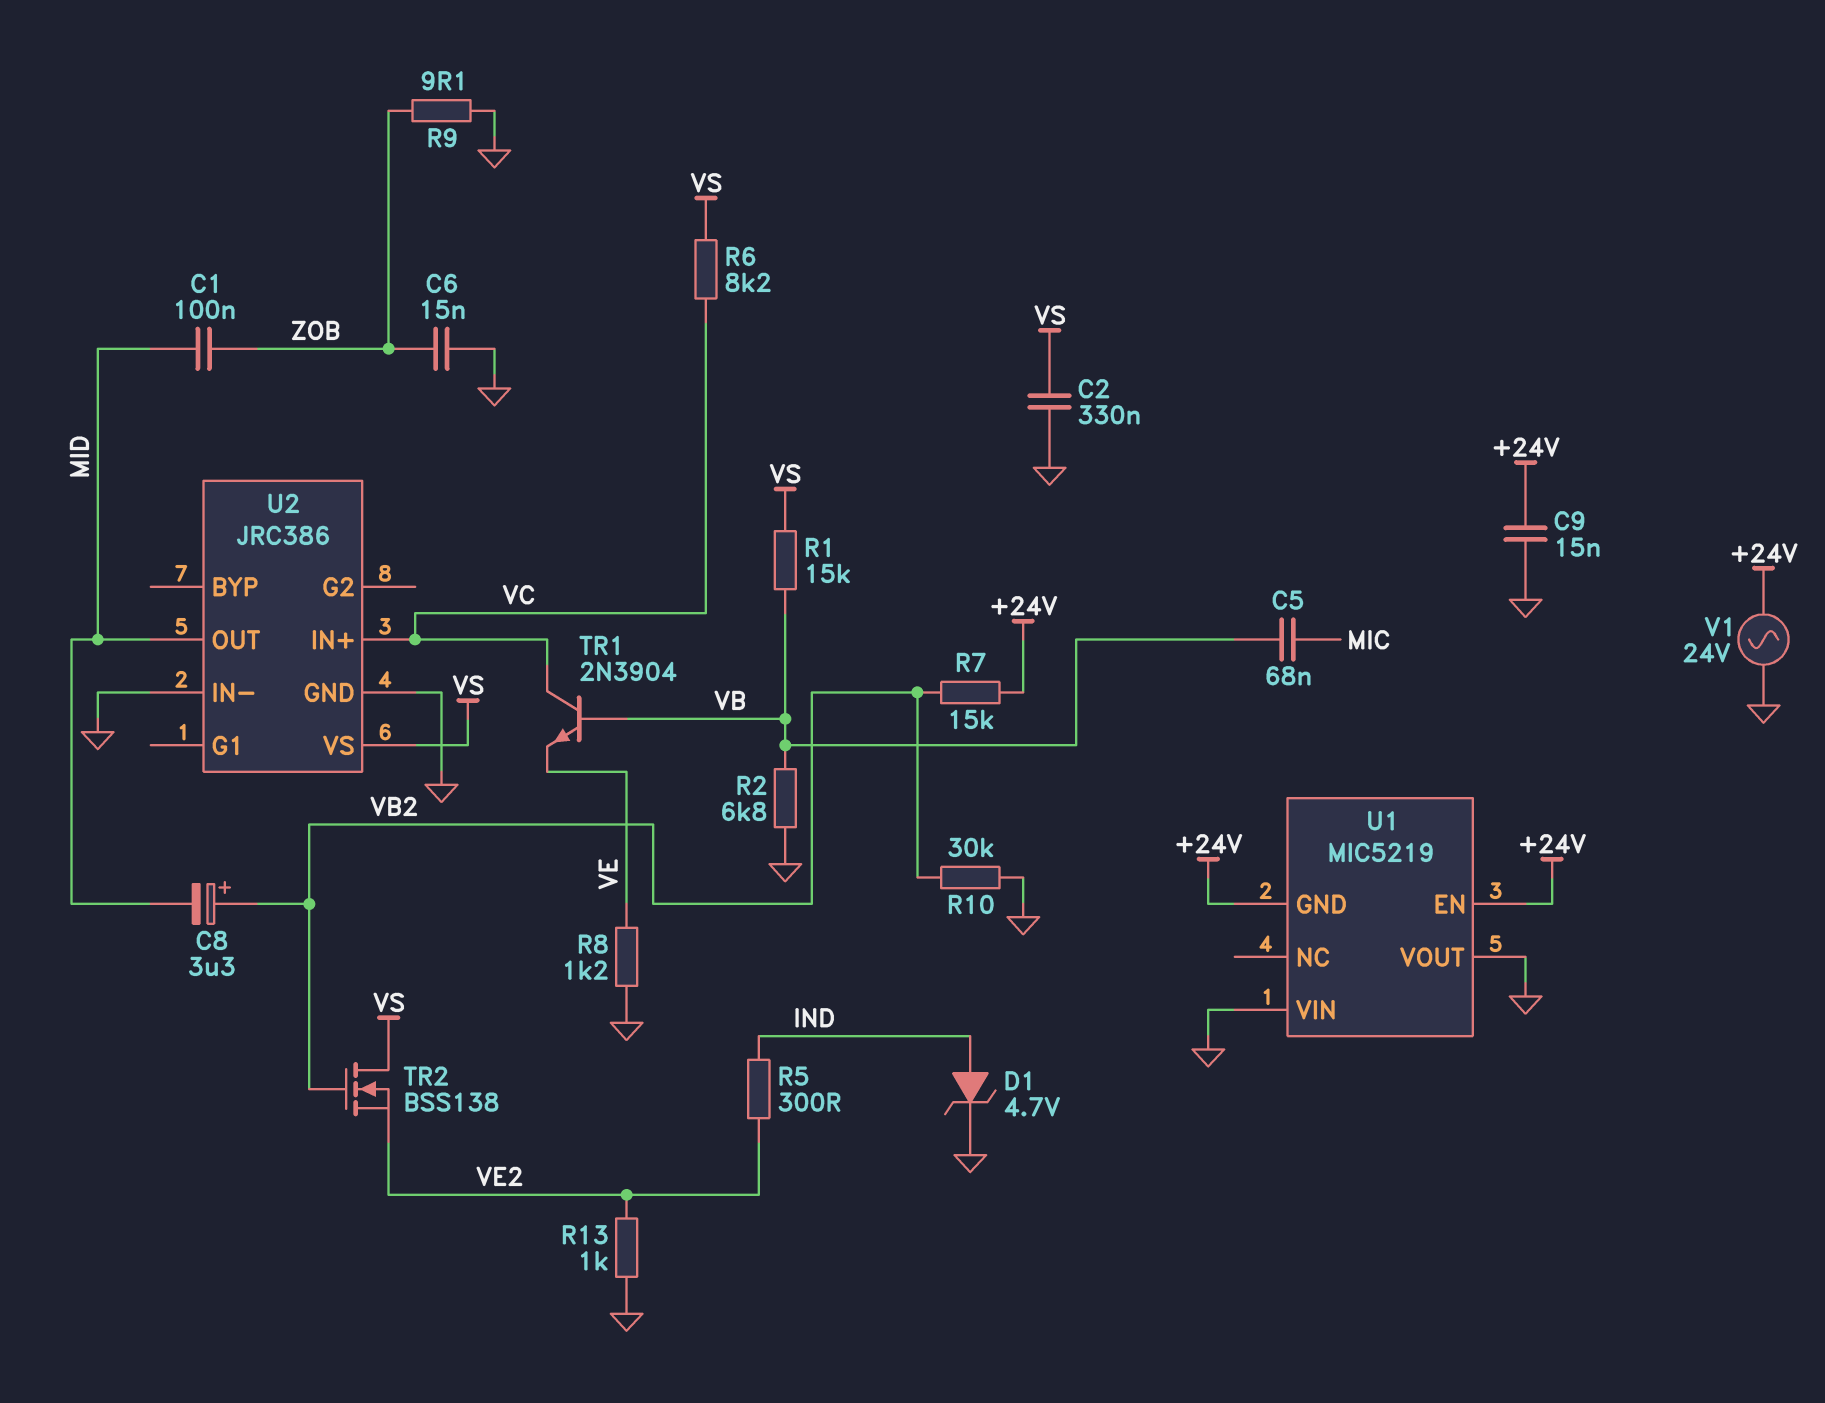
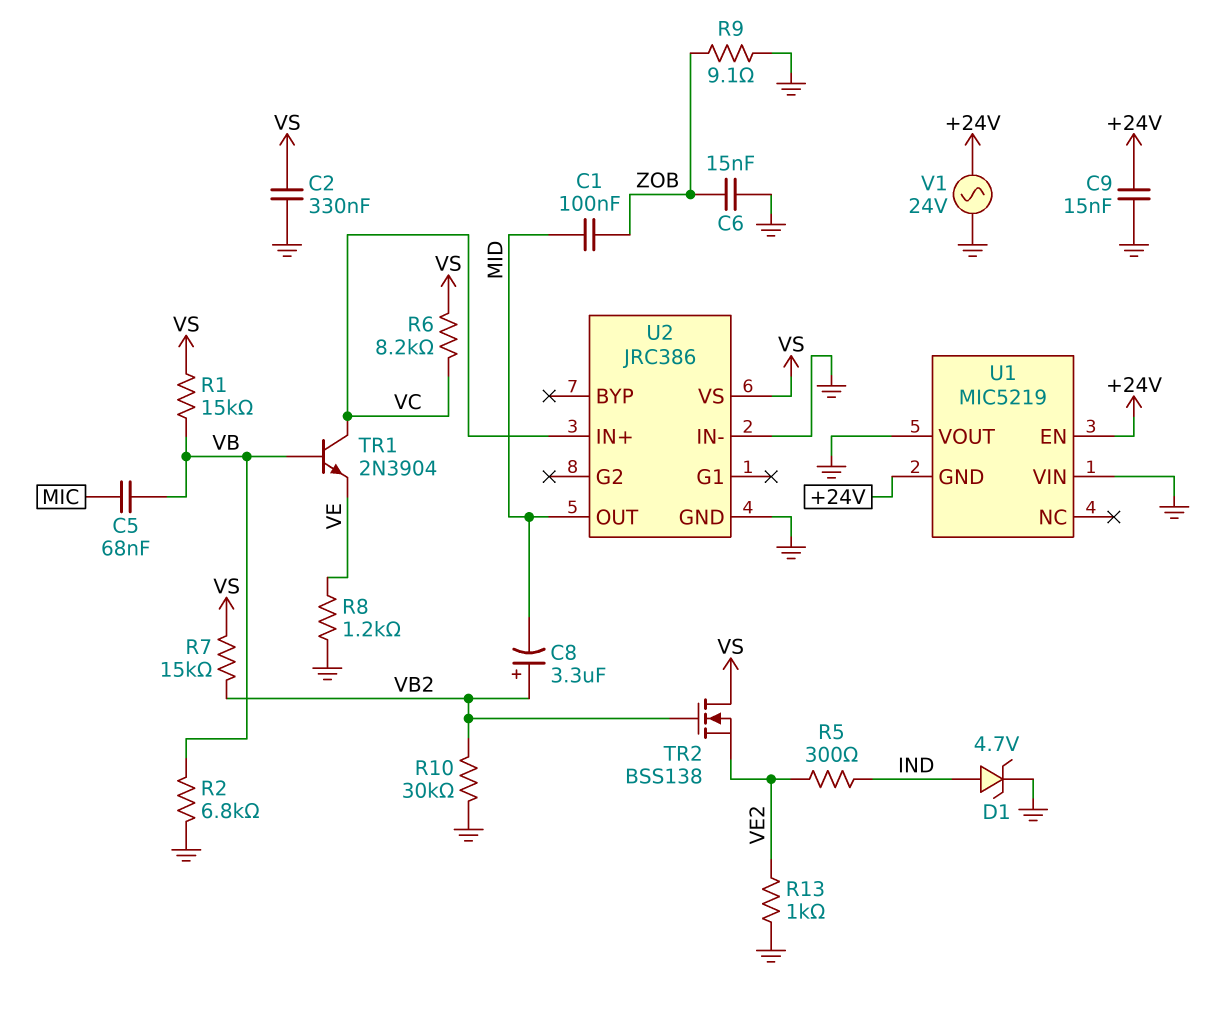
R7: 15k (+24V, VB2) -> 15k (VB2, VS)

